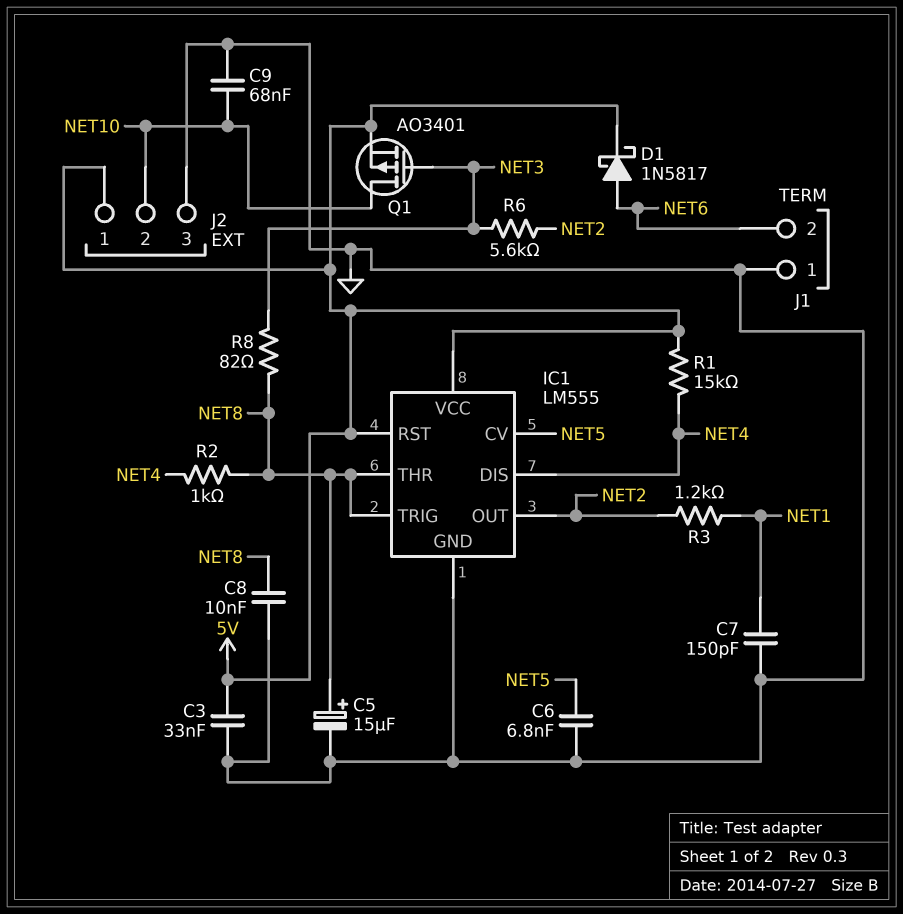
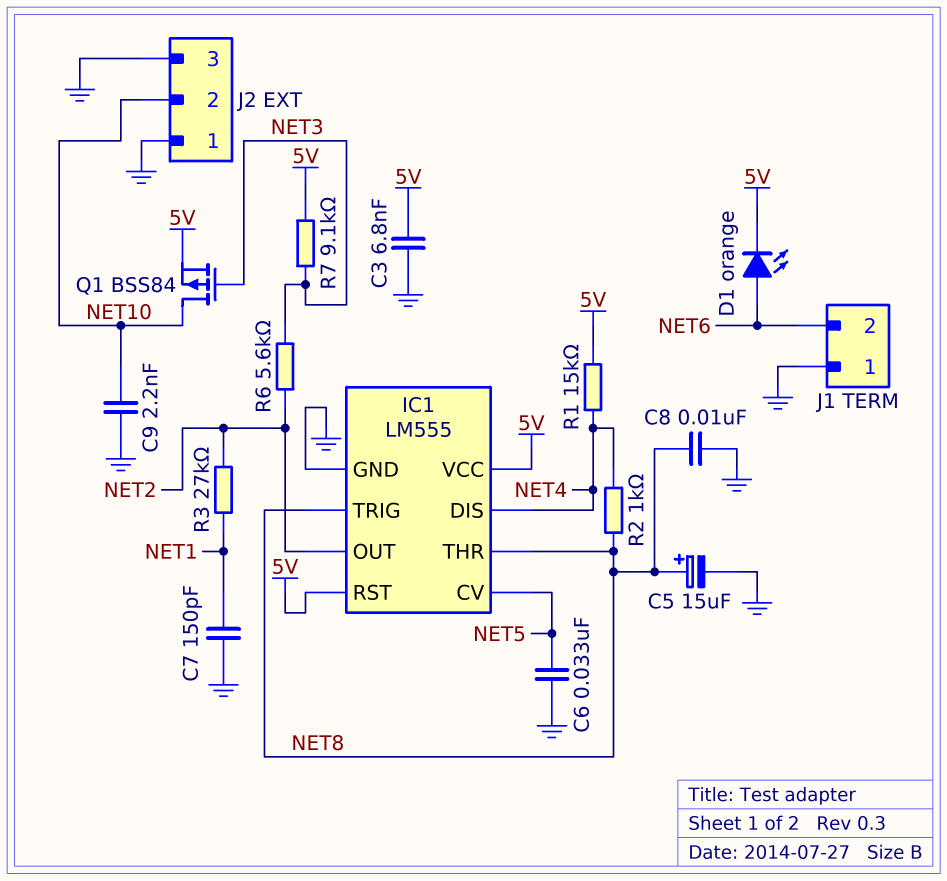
C3: 33nF (5V, GND) -> 6.8nF (5V, GND)
C6: 6.8nF (GND, NET5) -> 33nF (GND, NET5)
C9: 68nF (GND, NET10) -> 2.2nF (GND, NET10)
D1: schottky 1N5817 (A NET6, K 5V) -> LED orange (A NET6, K 5V)
J2 pin 1: 5V -> GND
Q1: PMOS AO3401 (G NET3, D NET10, S 5V) -> PMOS BSS84 (G NET3, D NET10, S 5V)
R3: 1.2k (NET1, NET2) -> 27k (NET1, NET2)
R7: none -> 9.1k (5V, NET3)
R8: 82 (NET3, NET8) -> none

